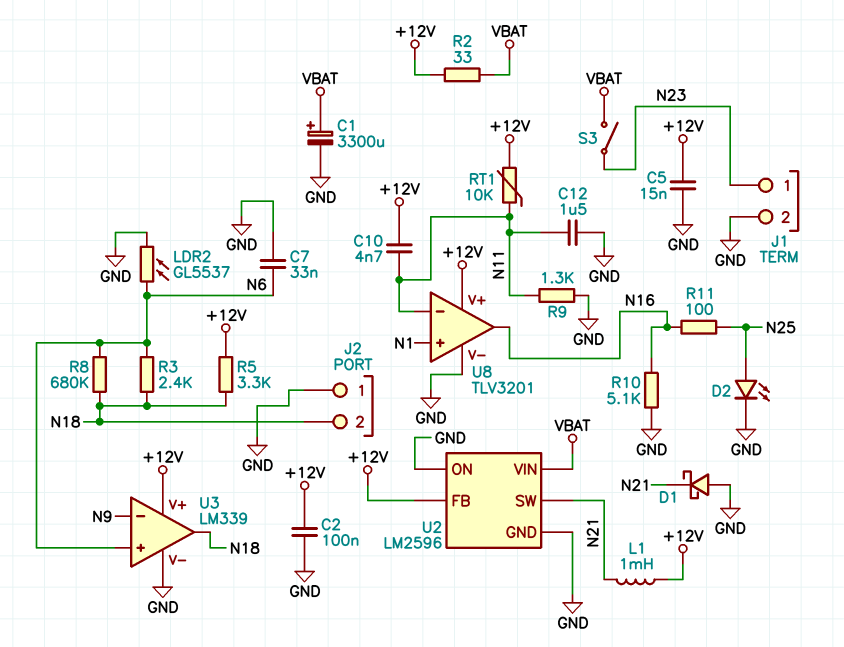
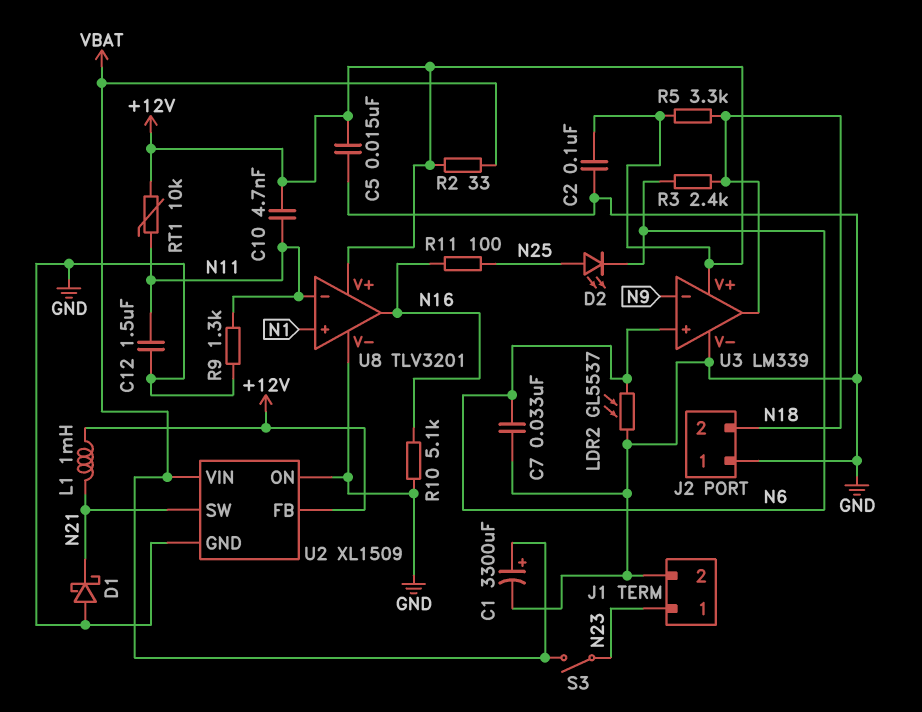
D2: LED (A N25, K GND) -> LED (A N25, K N6)
R8: 680k (N6, N18) -> none
U2: LM2596 -> XL1509

